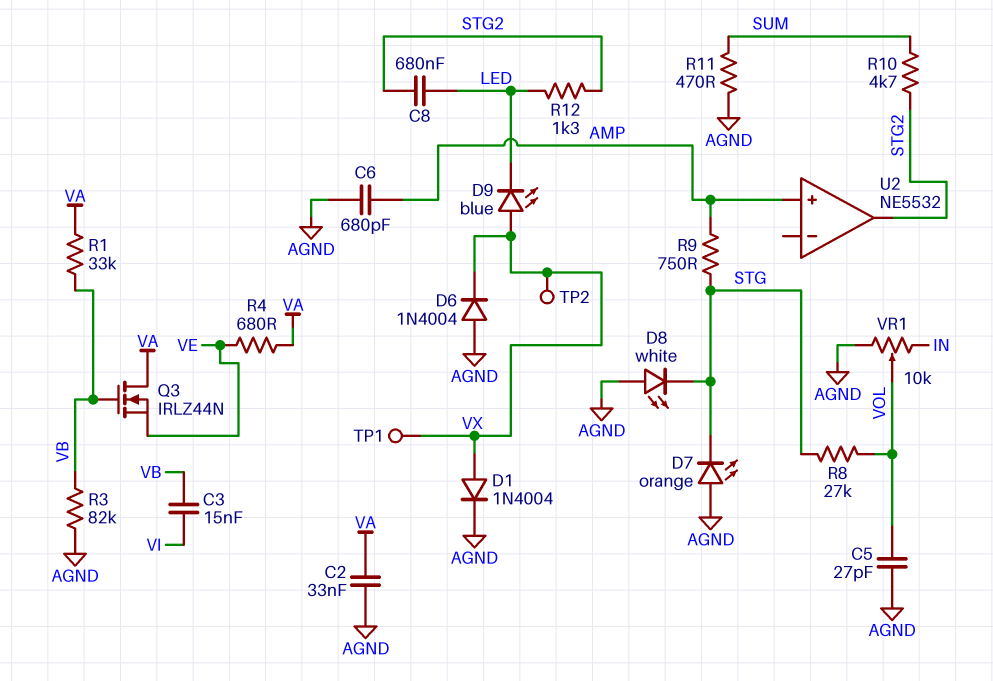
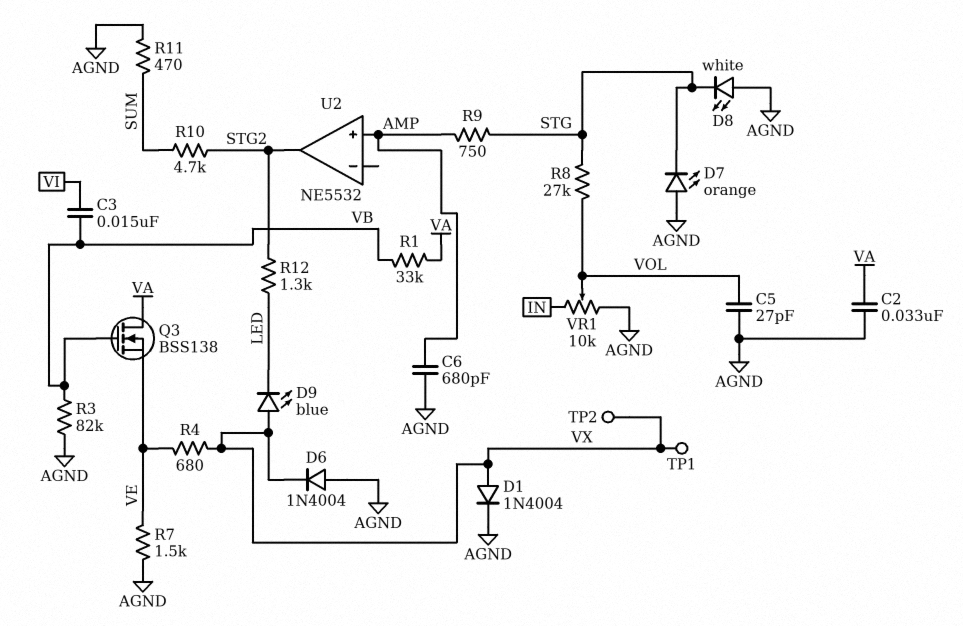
C8: 680nF (LED, STG2) -> none
Q3: NMOS IRLZ44N (G VB, D VA, S VE) -> NMOS BSS138 (G VB, D VA, S VE)
R4: 680 (VA, VE) -> 680 (VE, VX)
R7: none -> 1.5k (AGND, VE)

